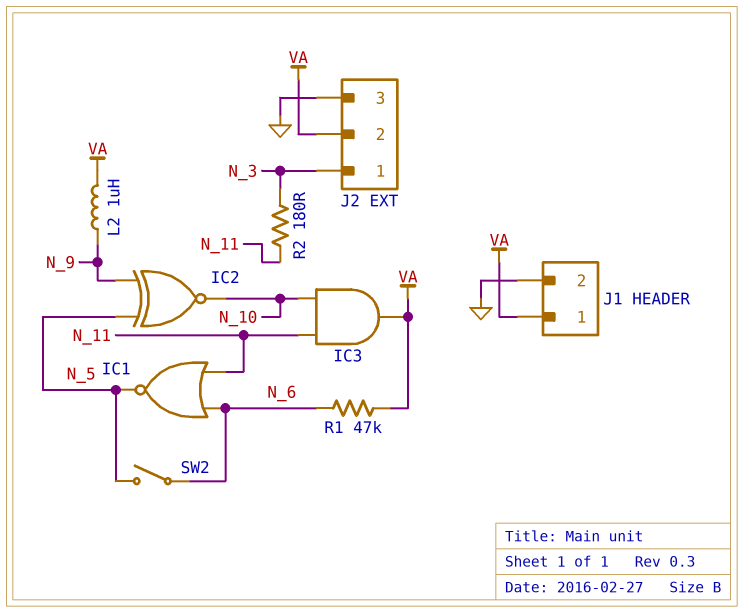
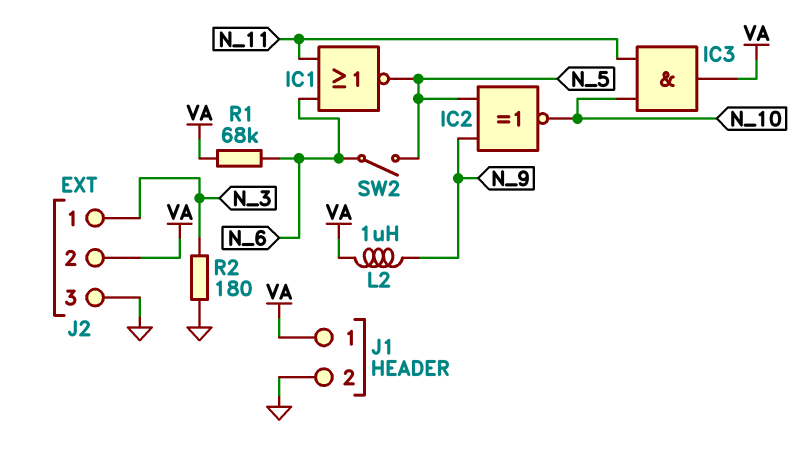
R1: 47k (N_6, VA) -> 68k (N_6, VA)
R2: 180 (N_3, N_11) -> 180 (GND, N_3)

